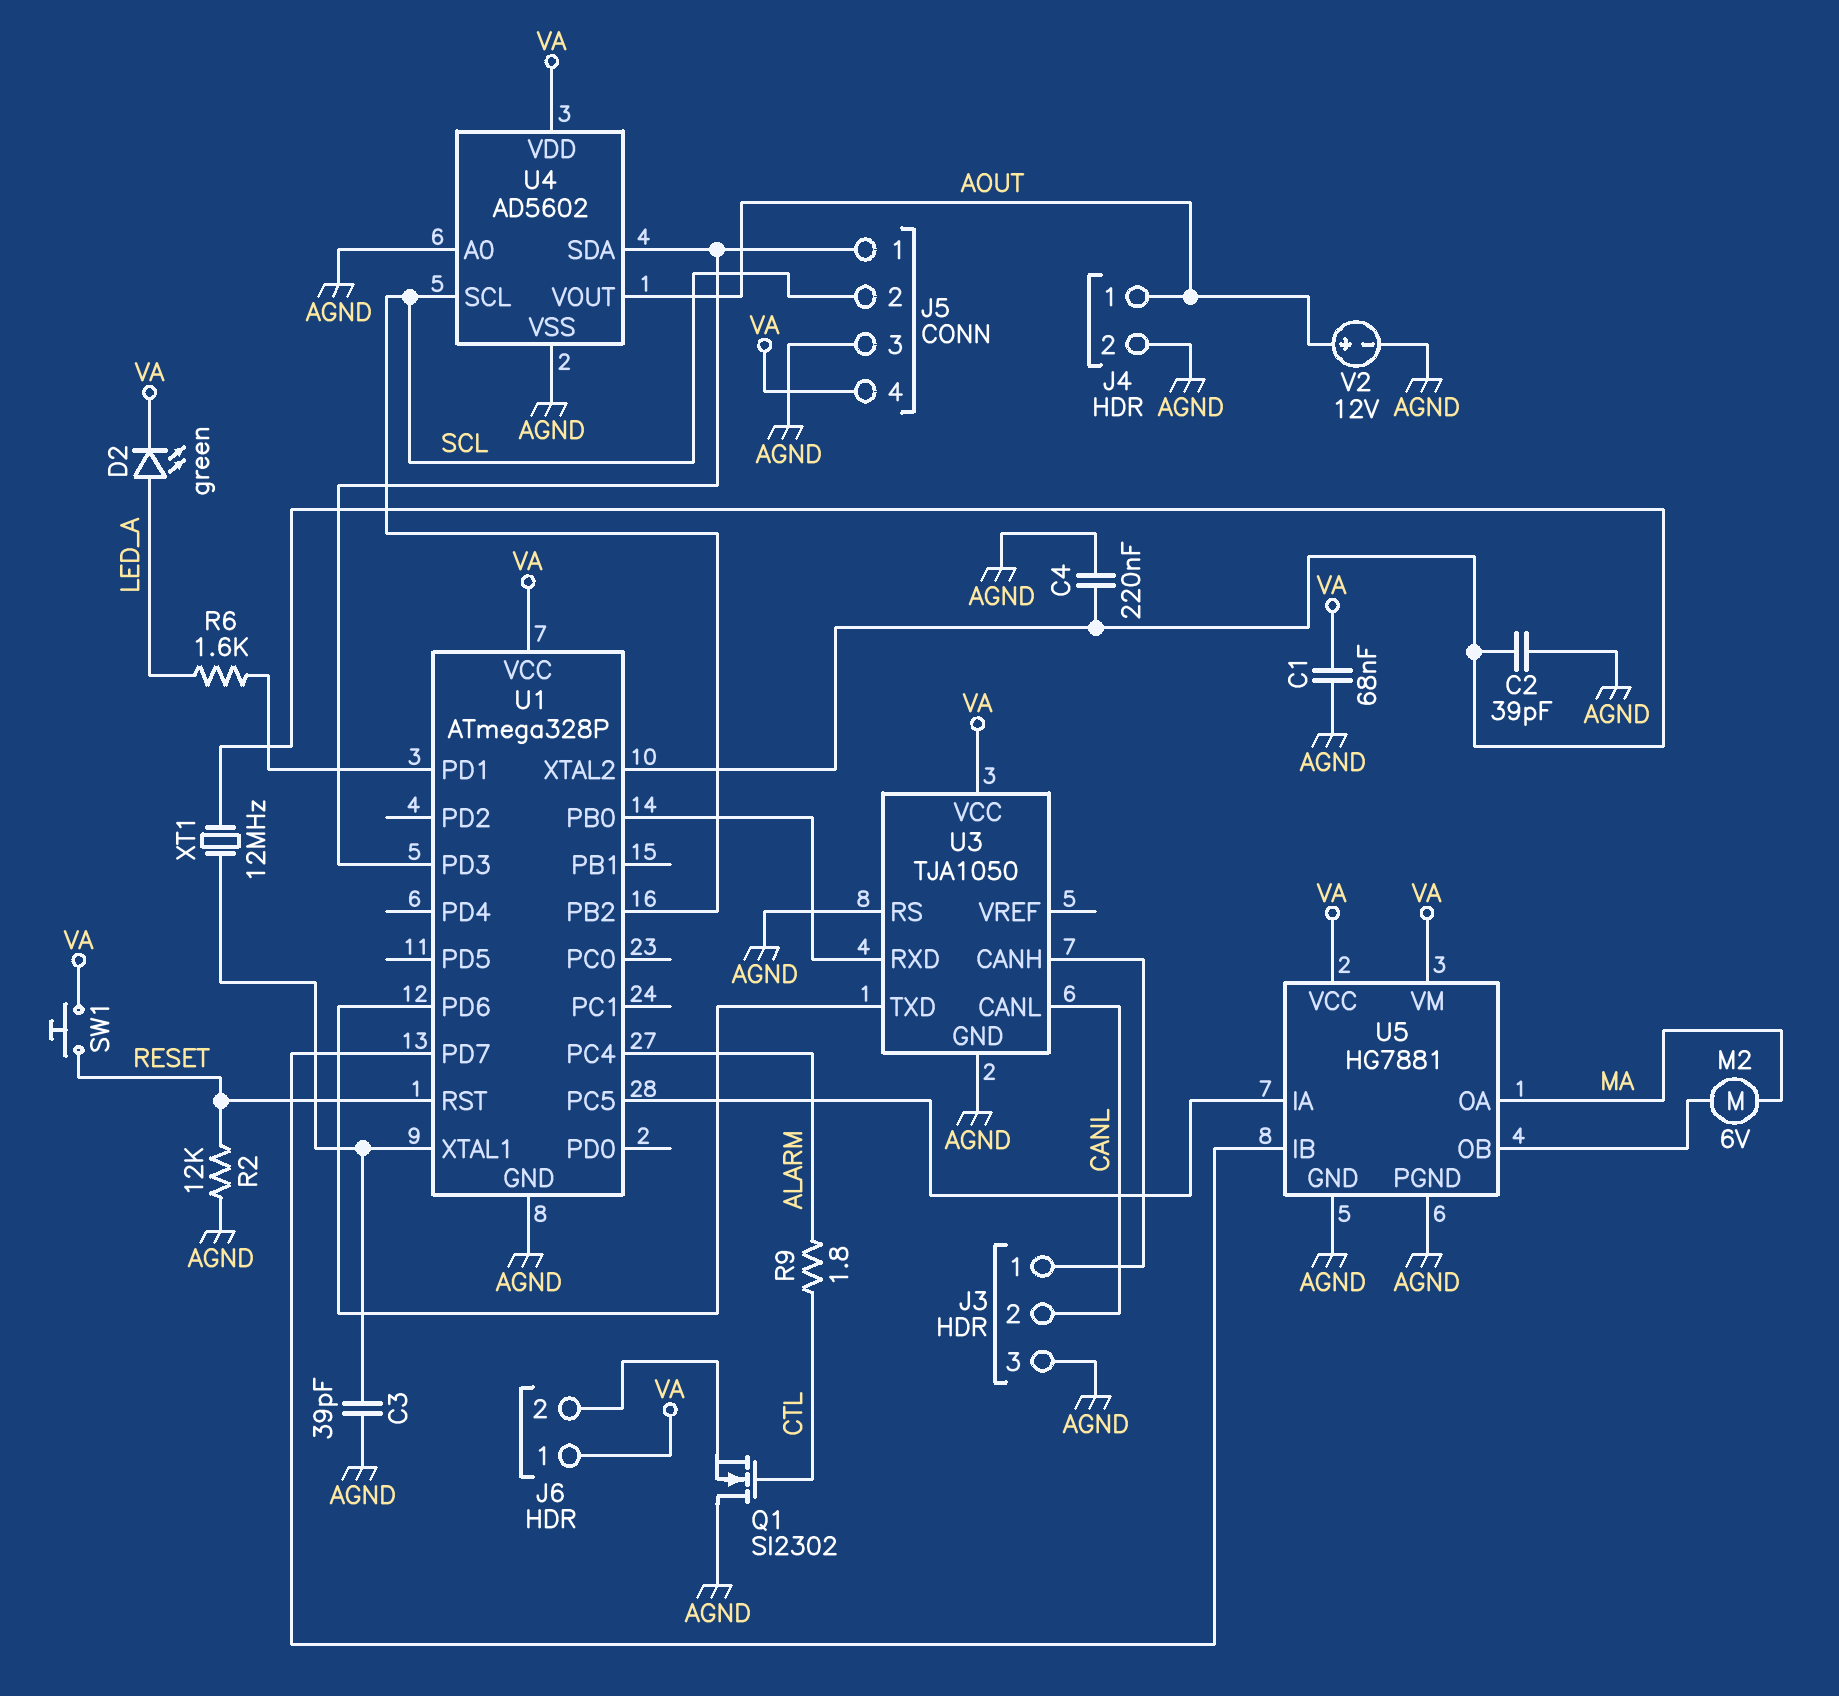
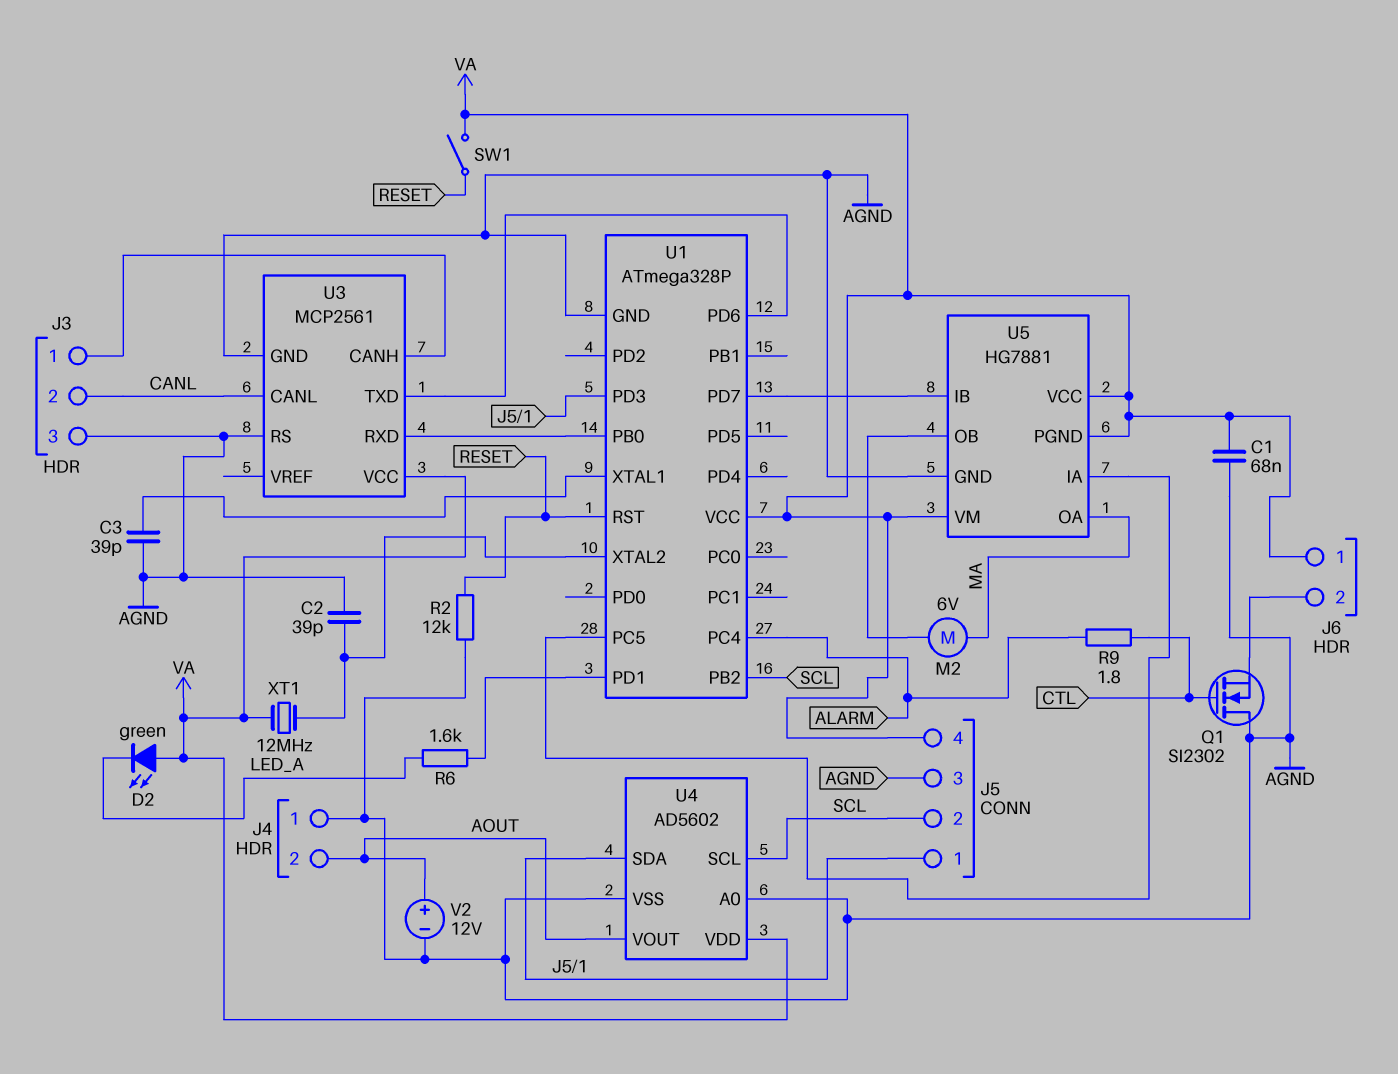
C4: 220nF (AGND, U1/XTAL2) -> none
D2: LED green (A LED_A, K VA) -> LED green (A VA, K LED_A)
J4 pin 1: AOUT -> AGND
J4 pin 2: AGND -> AOUT
SW1: button (RESET, VA) -> switch (RESET, VA)
U3: TJA1050 -> MCP2561
U5 pin PGND: AGND -> VA
XT1: 12MHz (U1/XTAL1, U1/XTAL2) -> 12MHz (U1/XTAL2, VA)

